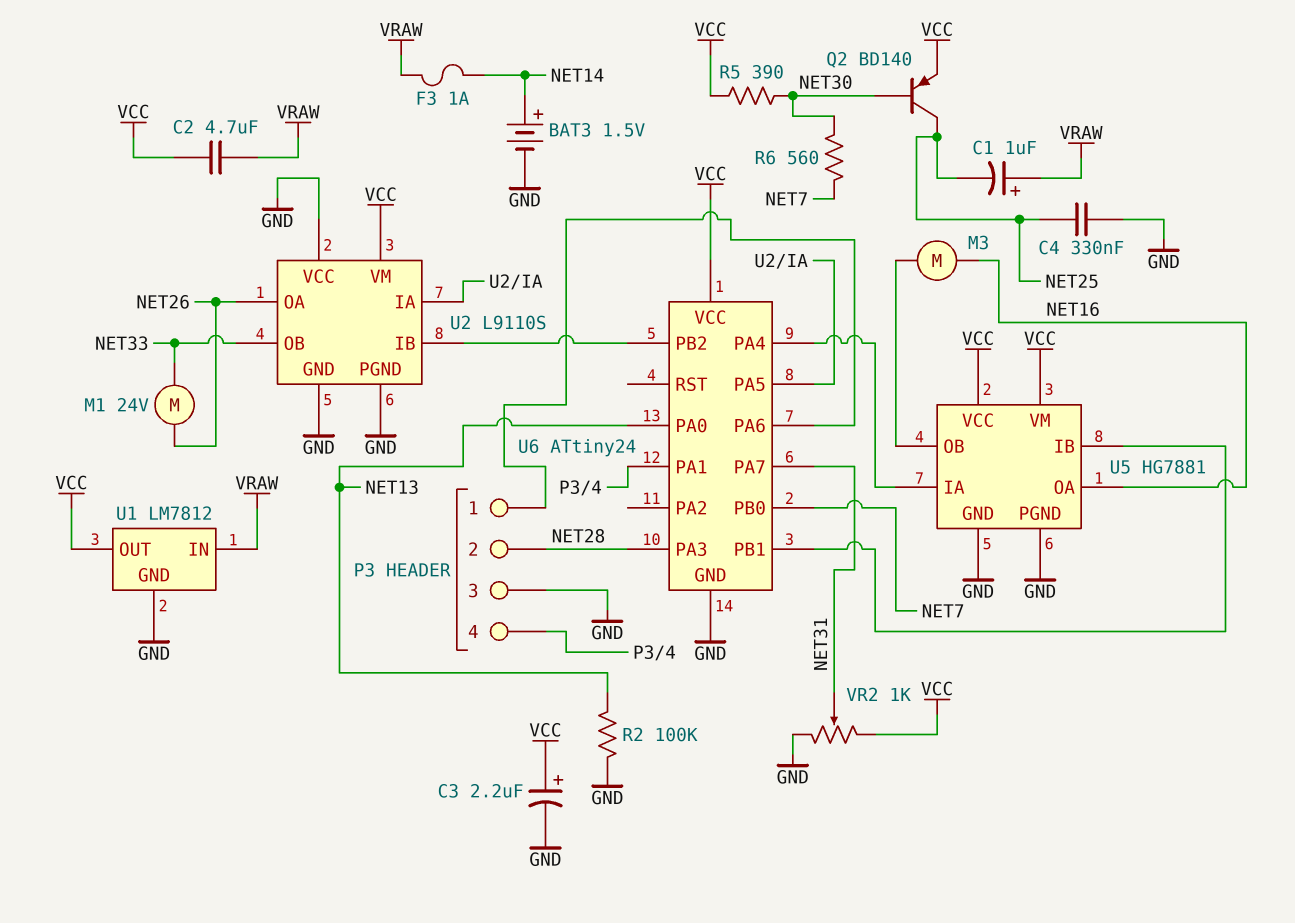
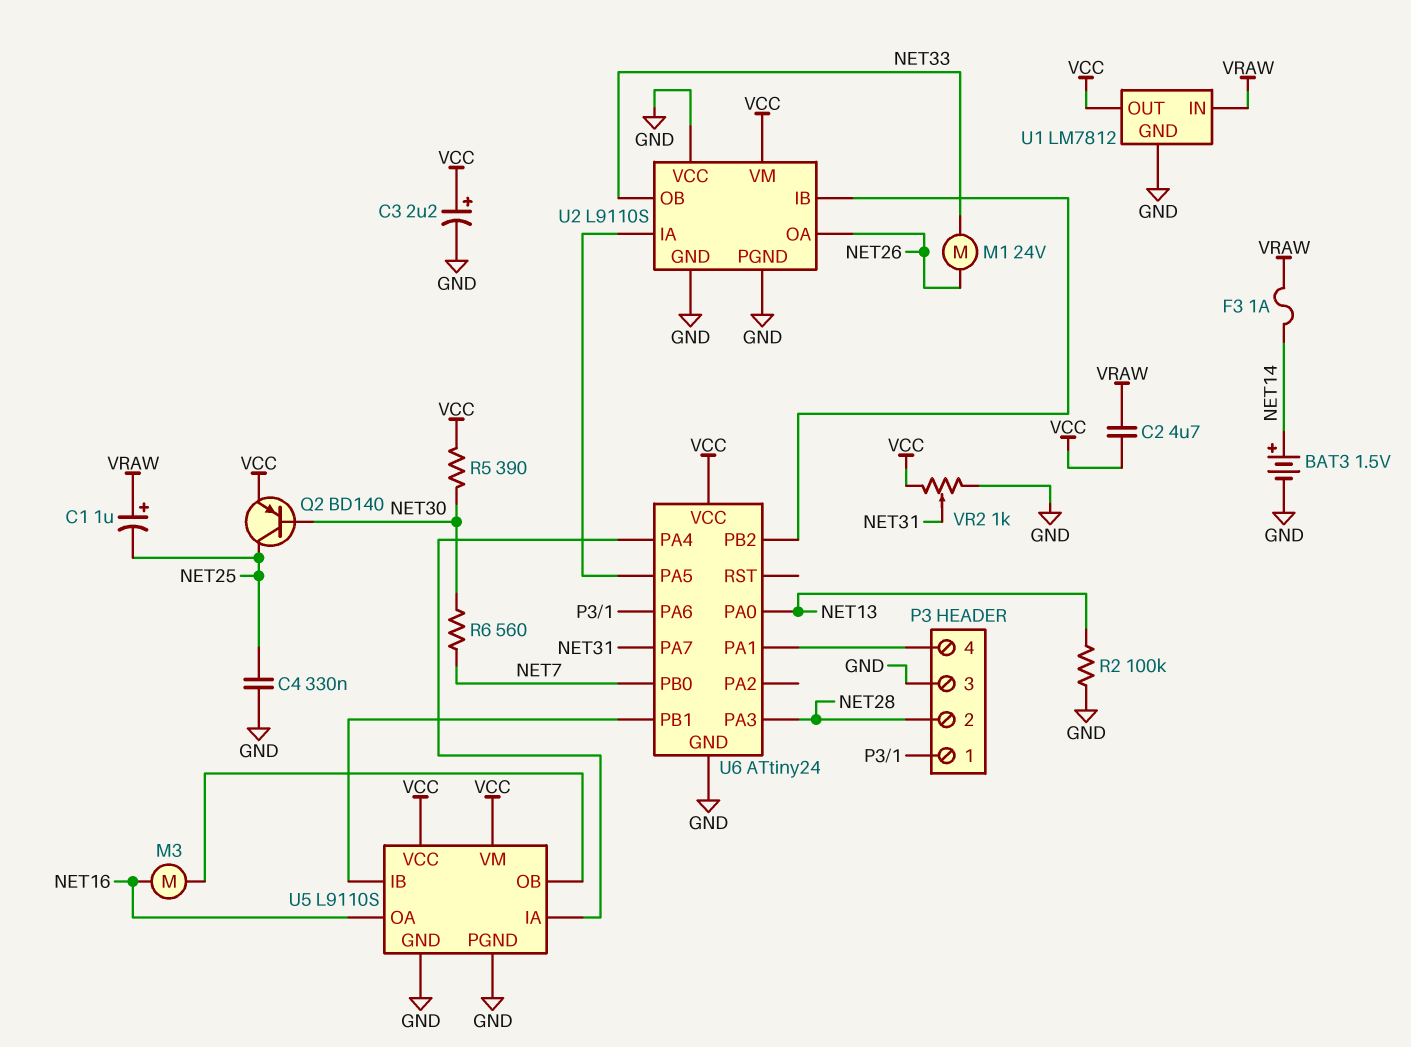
U5: HG7881 -> L9110S

